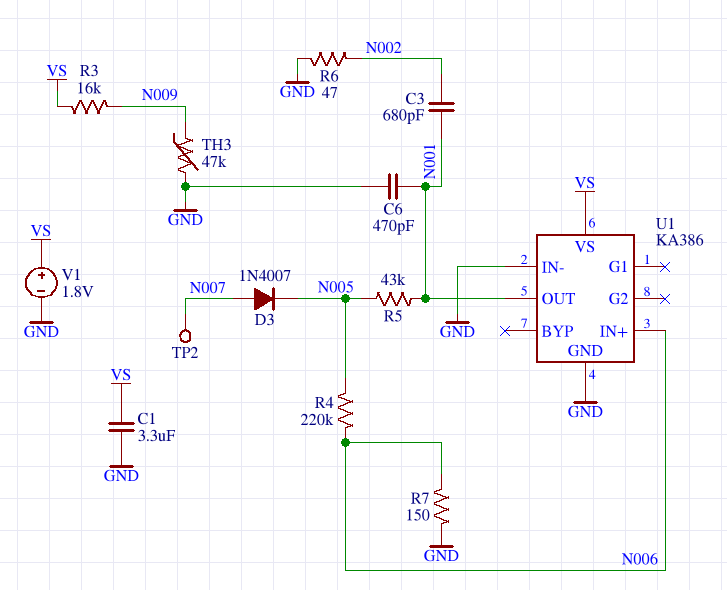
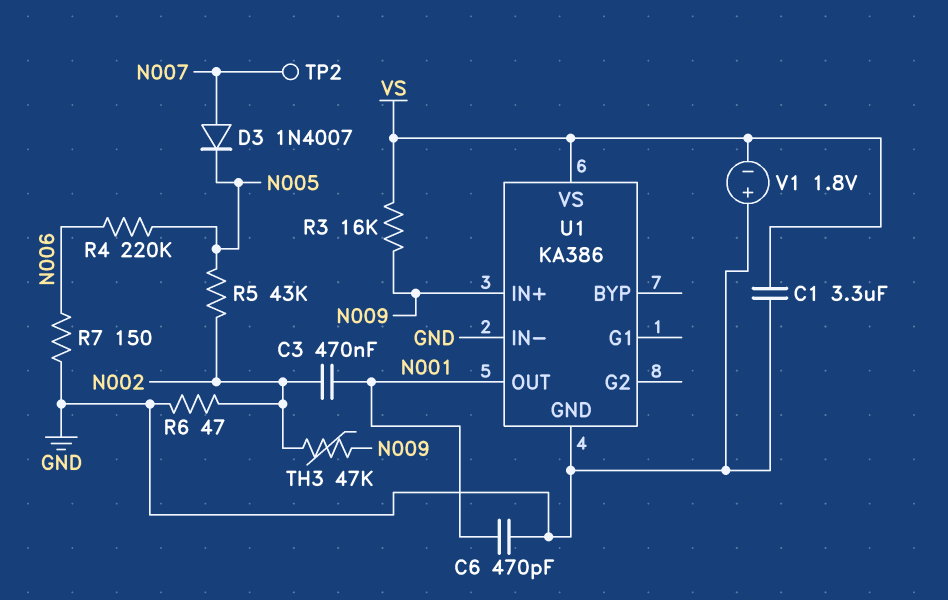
C3: 680pF (N001, N002) -> 470nF (N001, N002)
R5: 43k (N001, N005) -> 43k (N002, N005)
TH3: 47k (GND, N009) -> 47k (N002, N009)
U1 pin IN+: N006 -> N009
V1: 1.8V (plus VS, minus GND) -> 1.8V (plus GND, minus VS)

